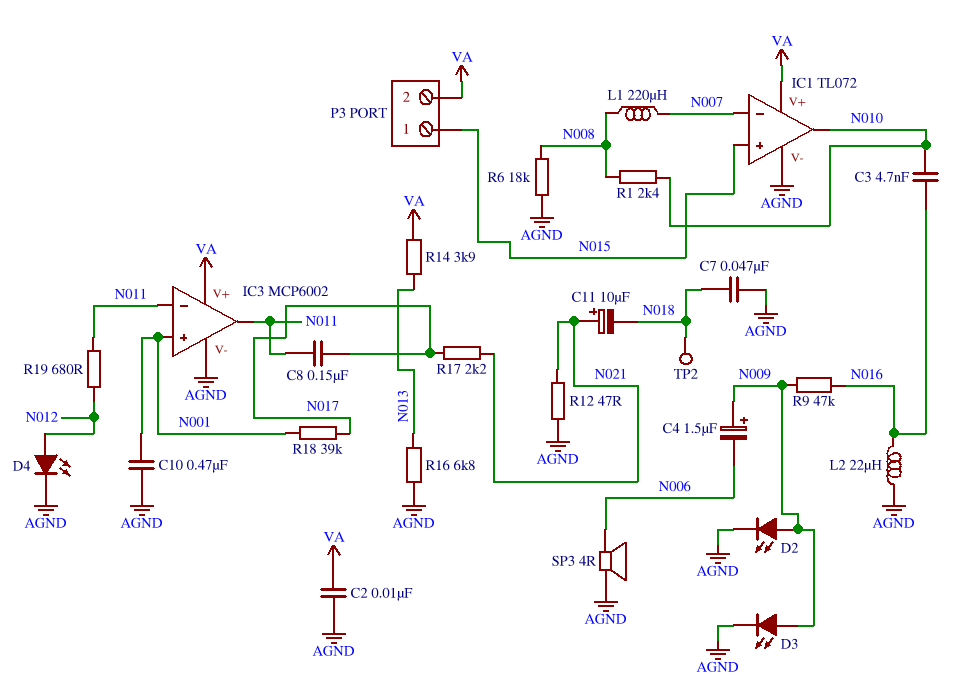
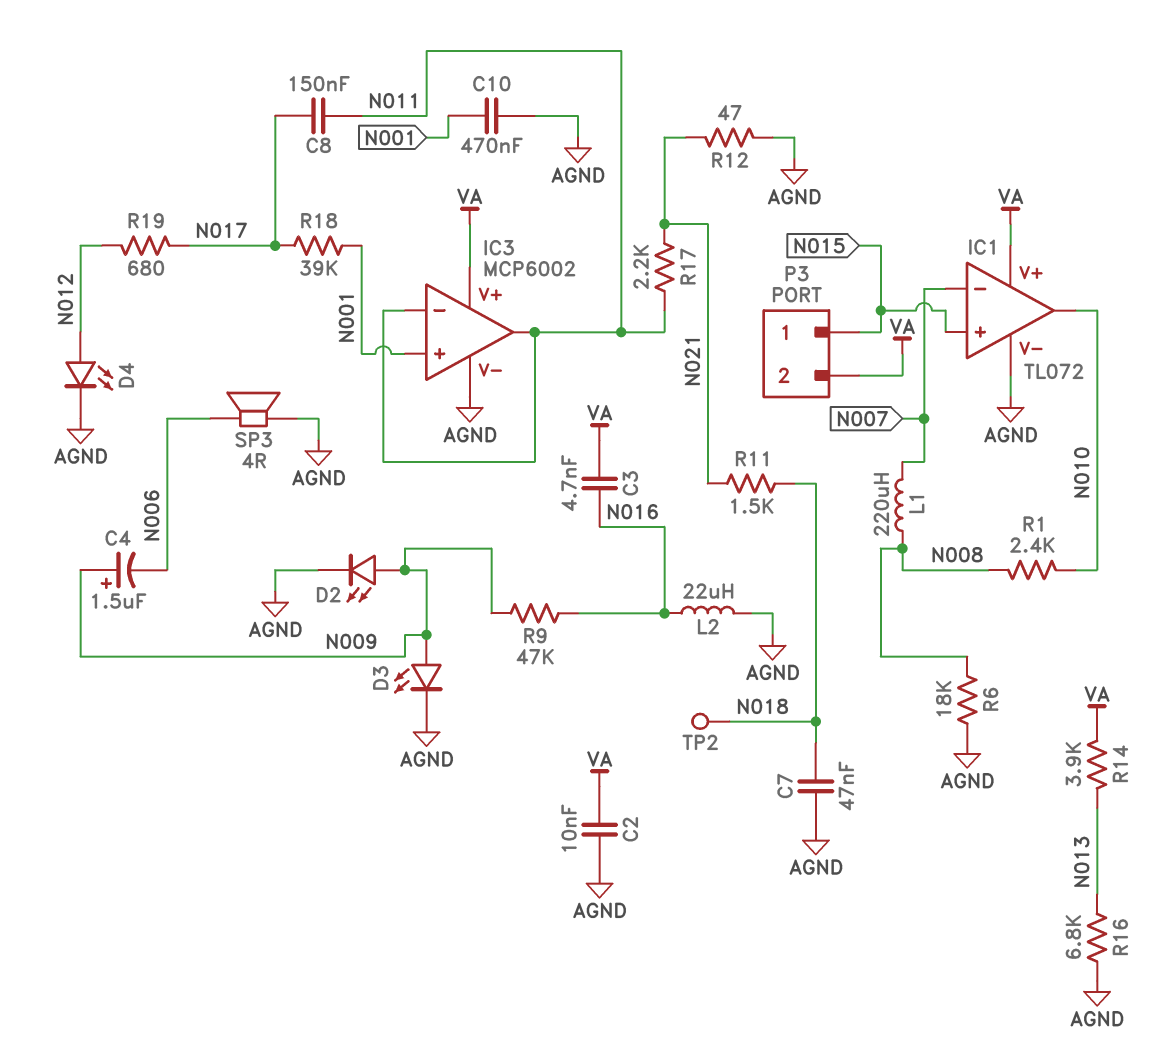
C3: 4.7nF (N010, N016) -> 4.7nF (N016, VA)
C11: 10uF (plus N021, minus N018) -> none
R11: none -> 1.5k (N018, N021)
R17: 2.2k (N017, N021) -> 2.2k (N011, N021)
R19: 680 (N011, N012) -> 680 (N012, N017)

